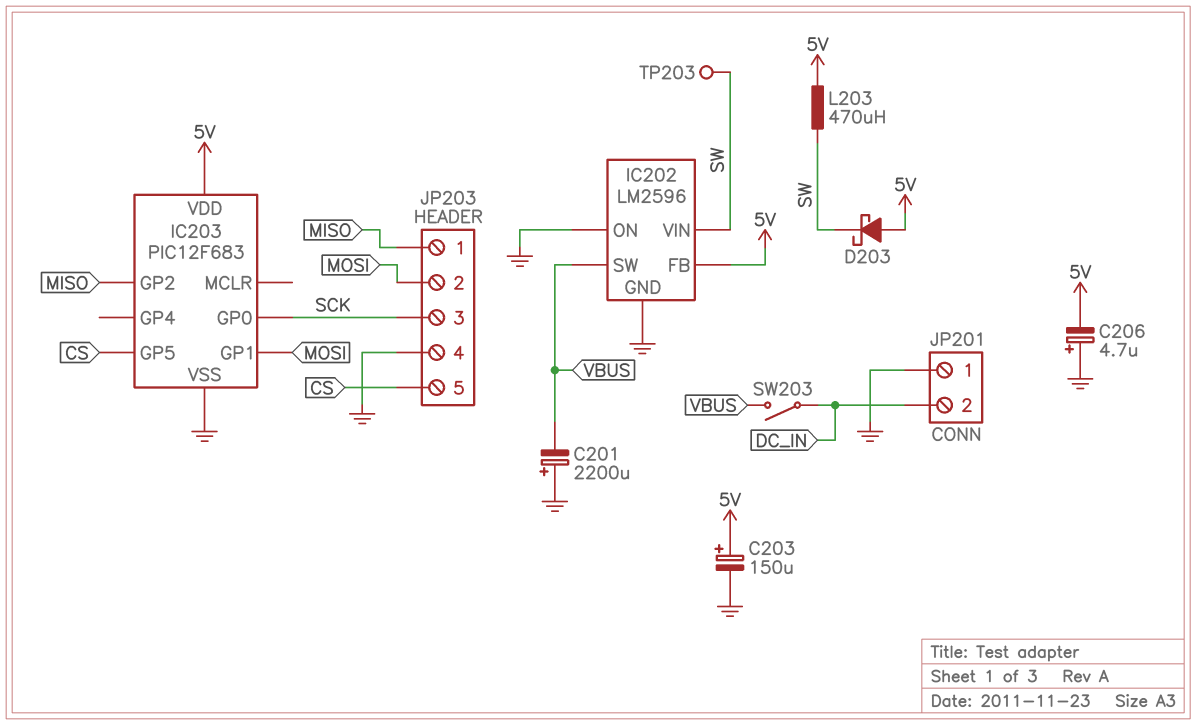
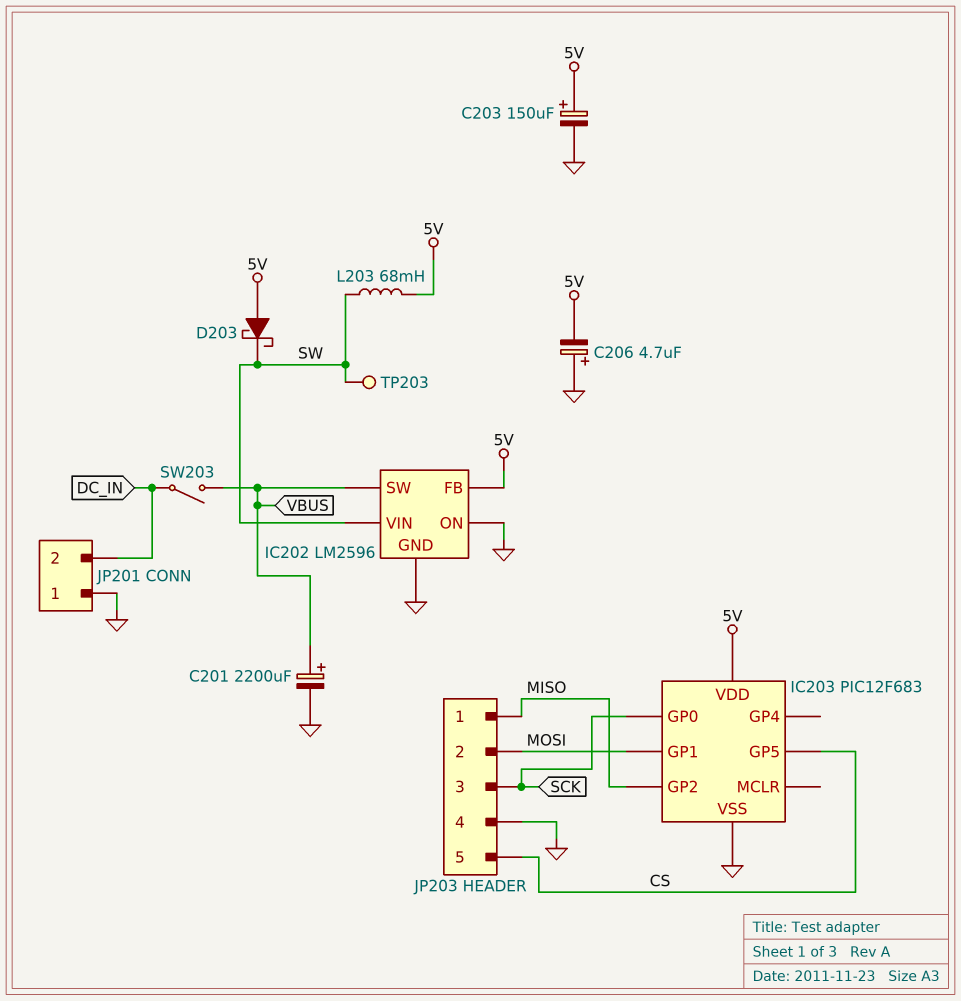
C201: 2200uF (plus GND, minus VBUS) -> 2200uF (plus VBUS, minus GND)
L203: 470uH (5V, SW) -> 68mH (5V, SW)

